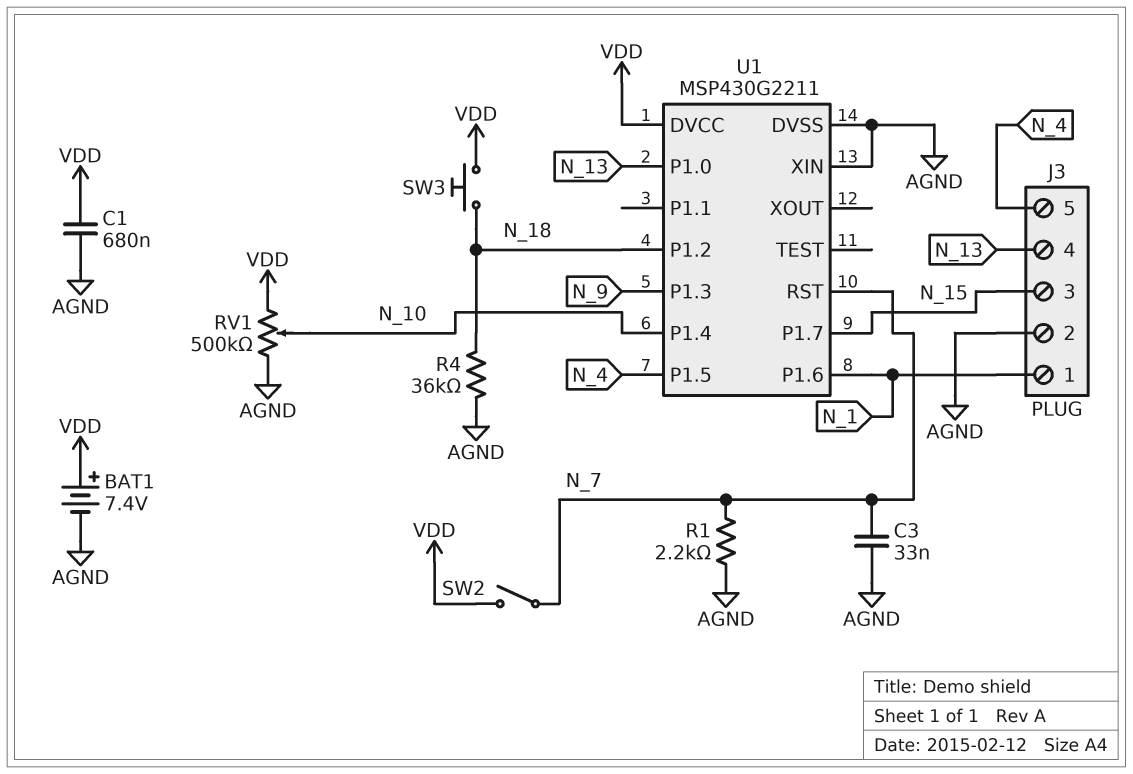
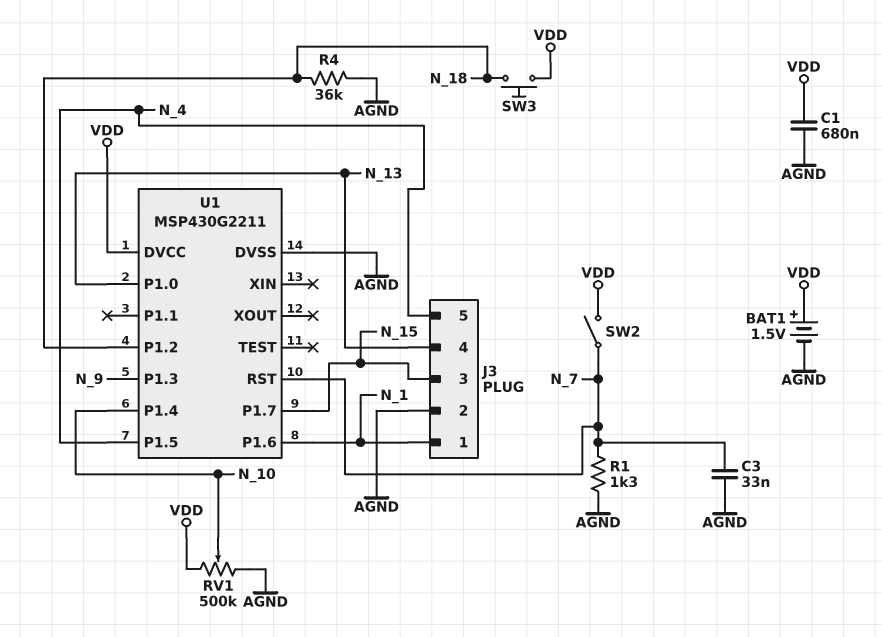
BAT1: 7.4V (plus VDD, minus AGND) -> 1.5V (plus VDD, minus AGND)
R1: 2.2k (AGND, N_7) -> 1.3k (AGND, N_7)
U1 pin XIN: AGND -> none

